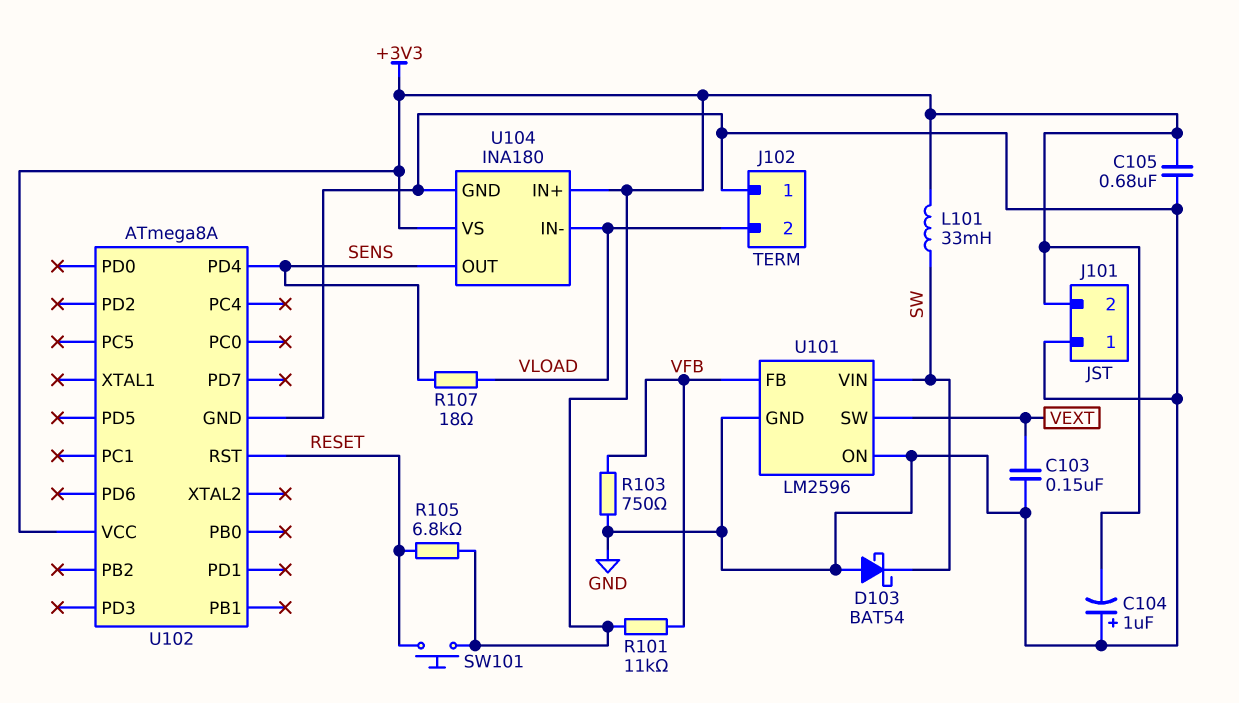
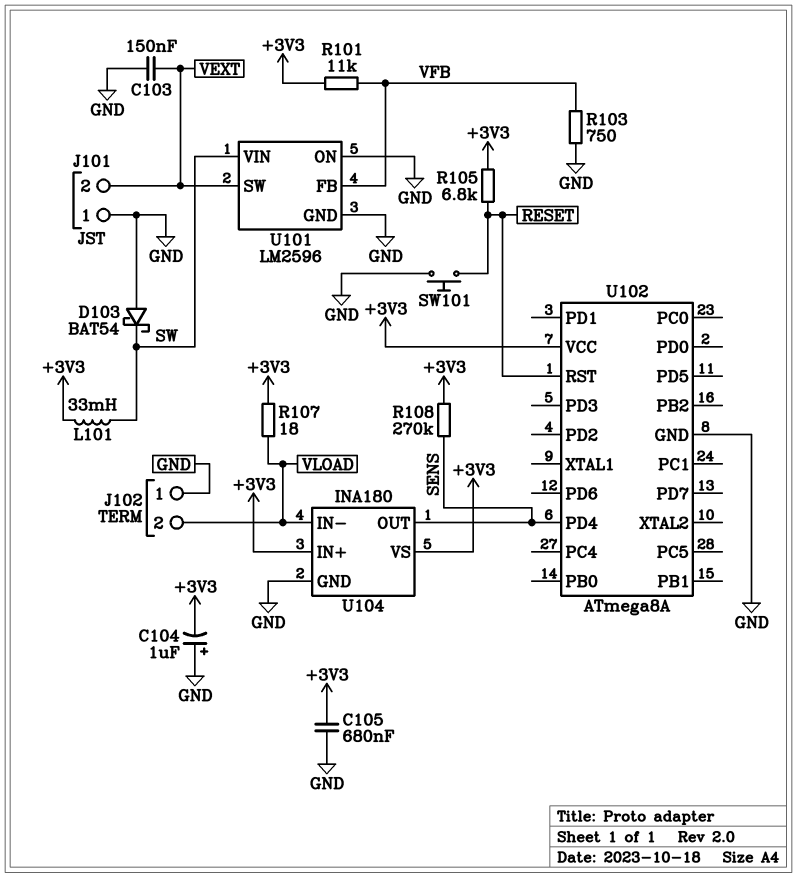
J101 pin 2: +3V3 -> VEXT
R107: 18 (SENS, VLOAD) -> 18 (+3V3, VLOAD)
R108: none -> 270k (+3V3, SENS)
SW101: button (+3V3, RESET) -> button (GND, RESET)

